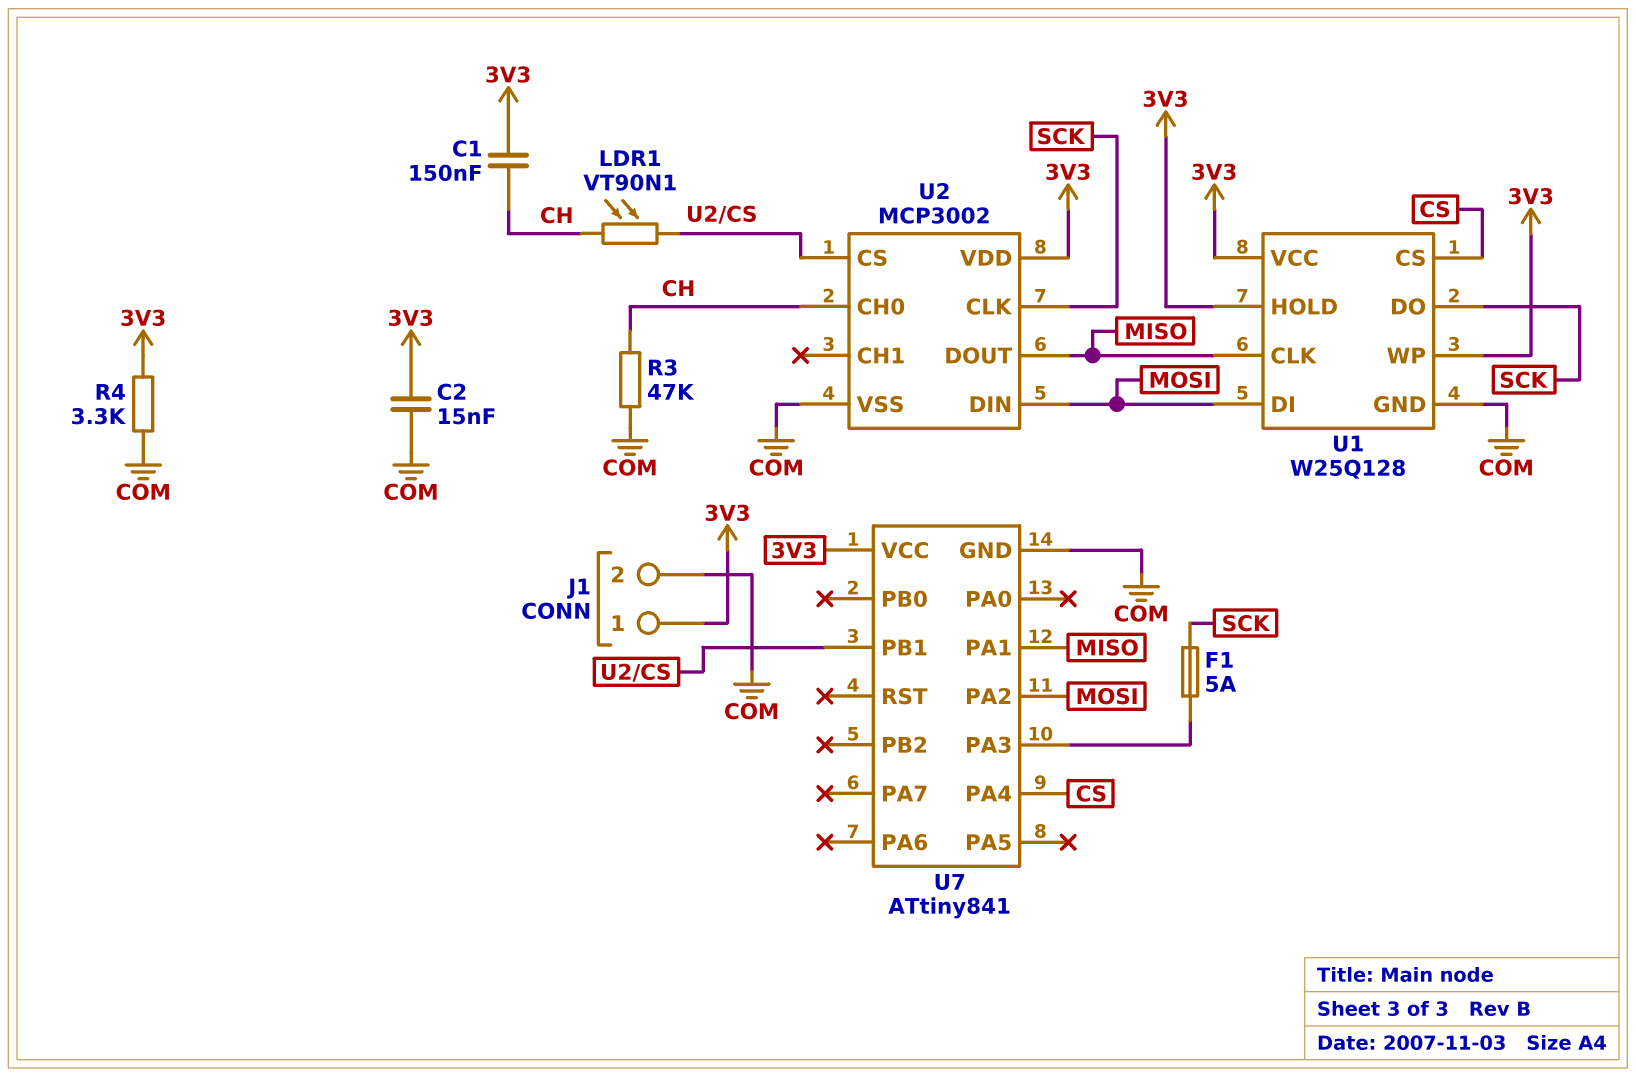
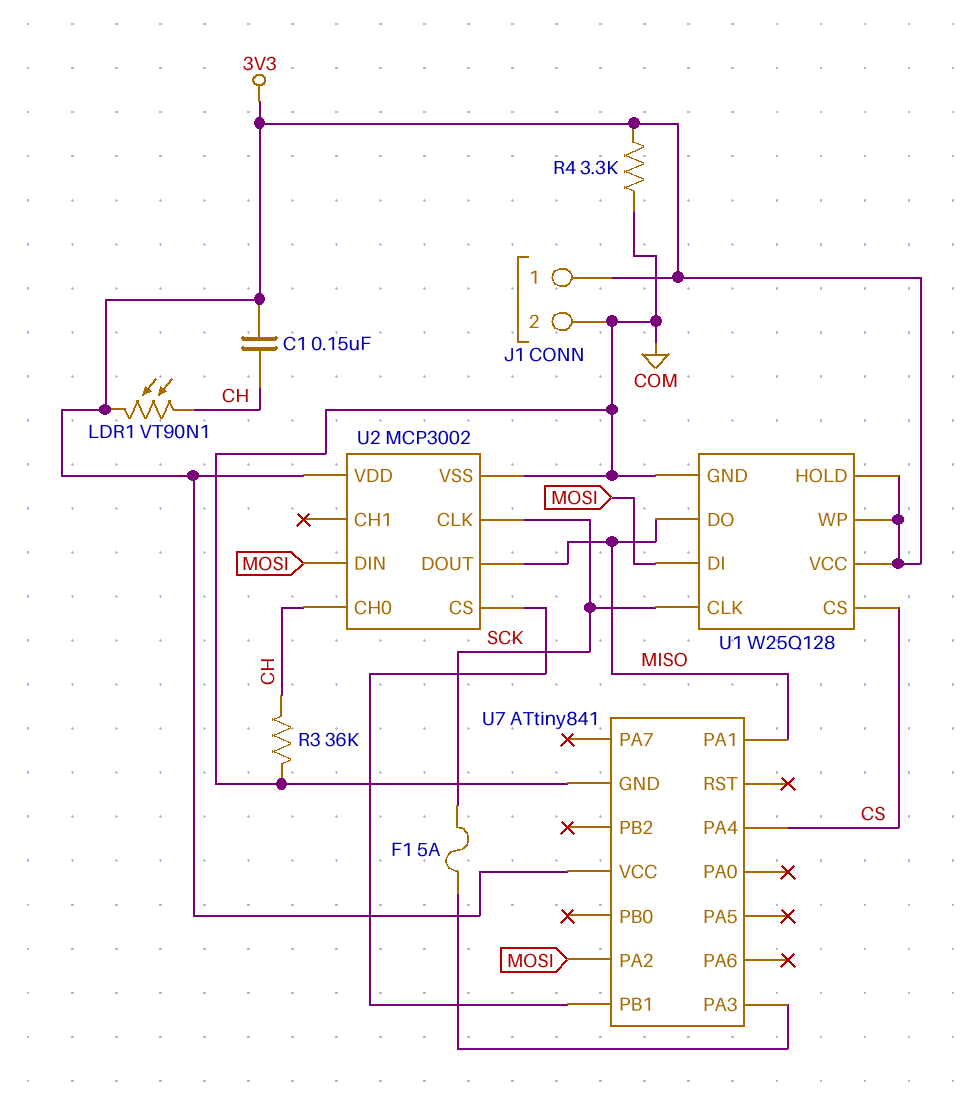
C2: 15nF (3V3, COM) -> none
LDR1: VT90N1 (CH, U2/CS) -> VT90N1 (3V3, CH)
R3: 47k (CH, COM) -> 36k (CH, COM)
U1 pin CLK: MISO -> SCK
U1 pin DO: SCK -> MISO

